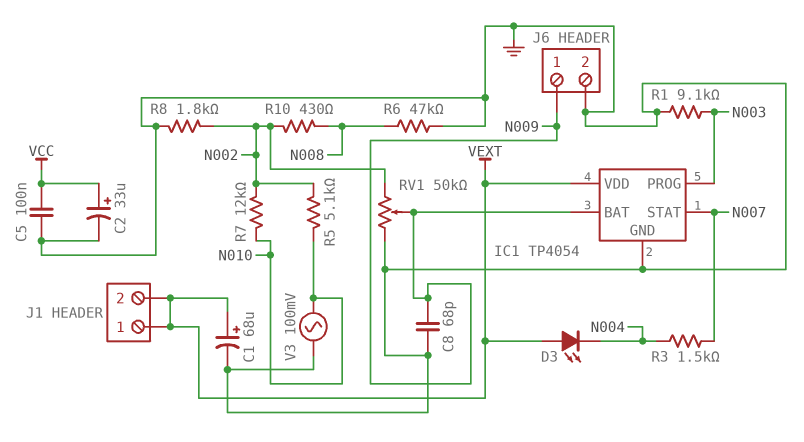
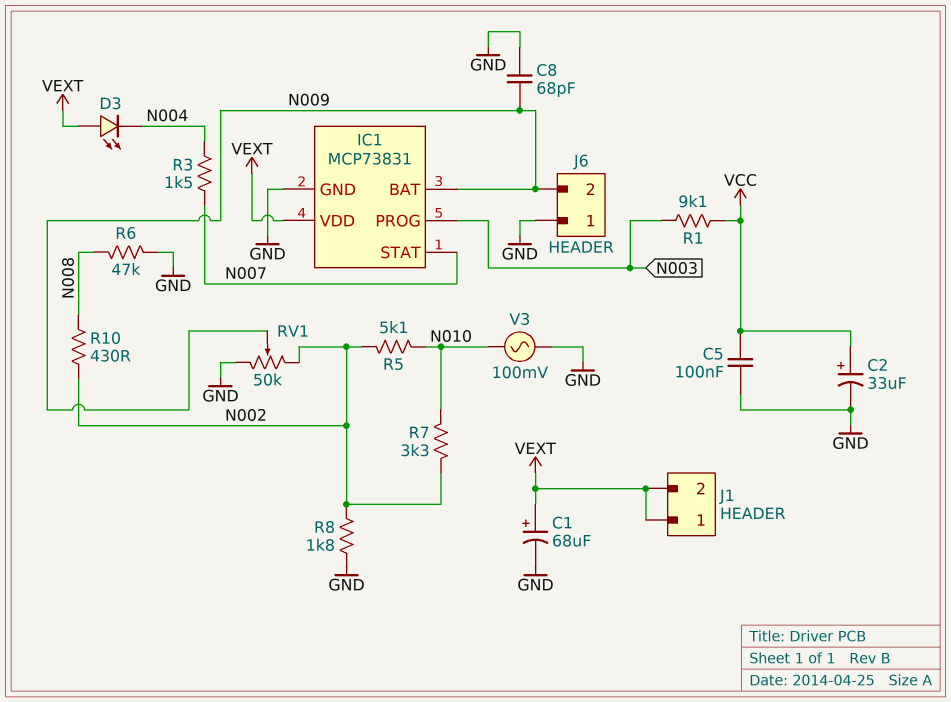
IC1: TP4054 -> MCP73831
J6 pin 1: N009 -> GND
J6 pin 2: GND -> N009
R1: 9.1k (GND, N003) -> 9.1k (N003, VCC)
R7: 12k (N002, N010) -> 3.3k (N002, N010)

